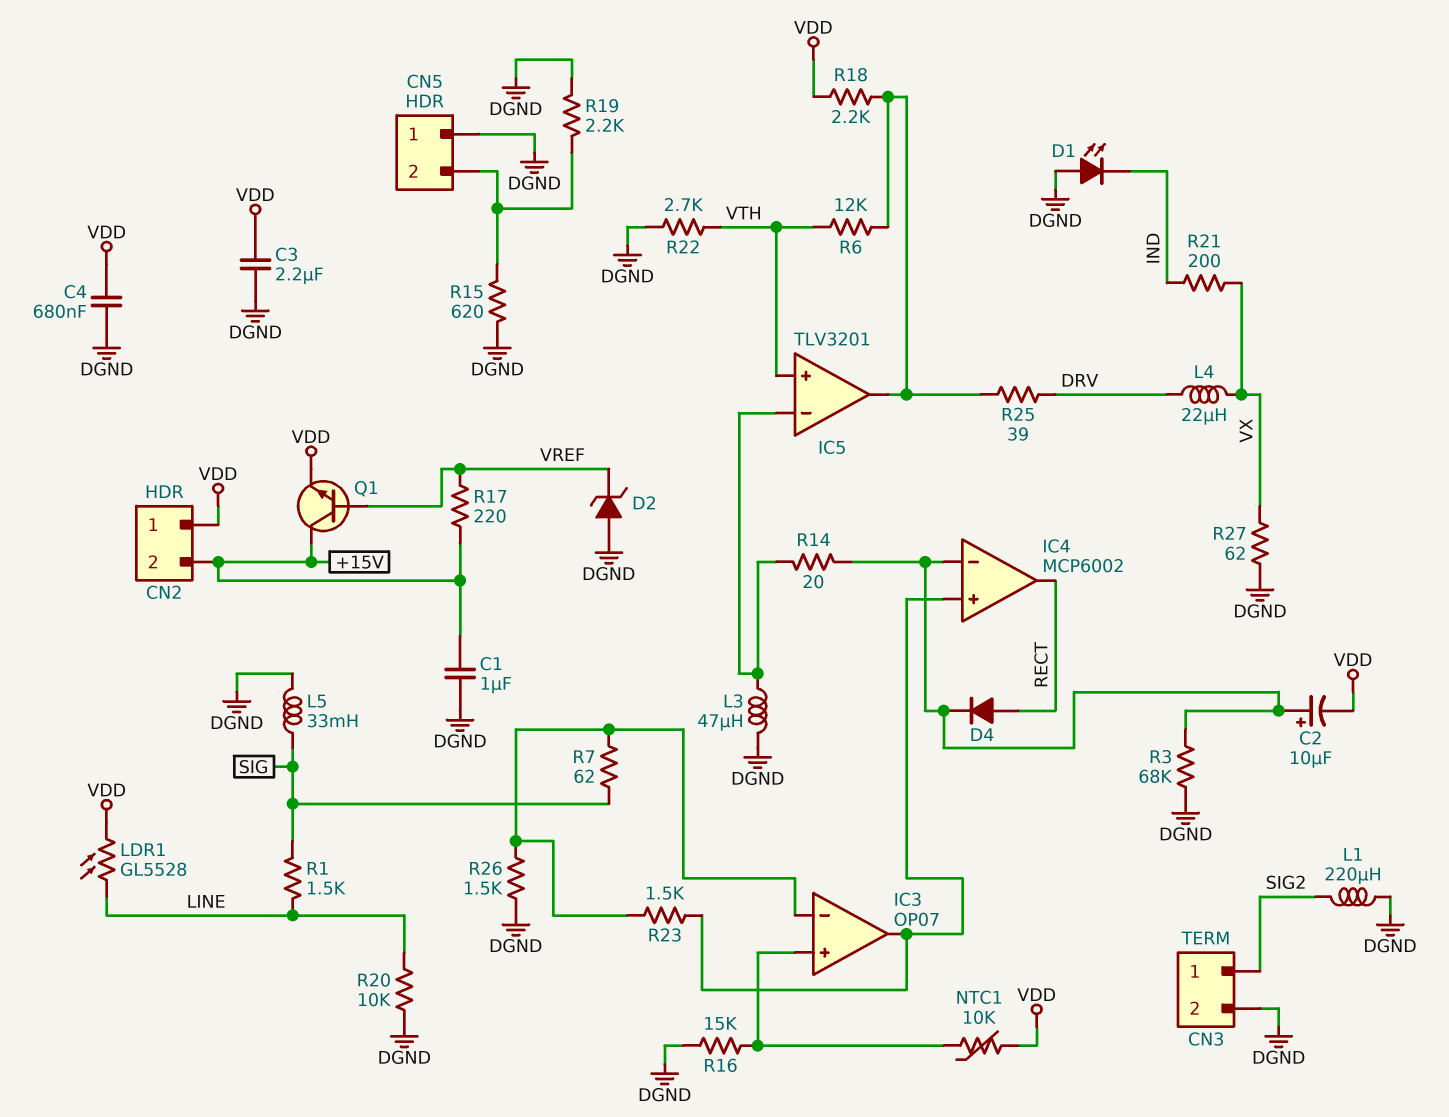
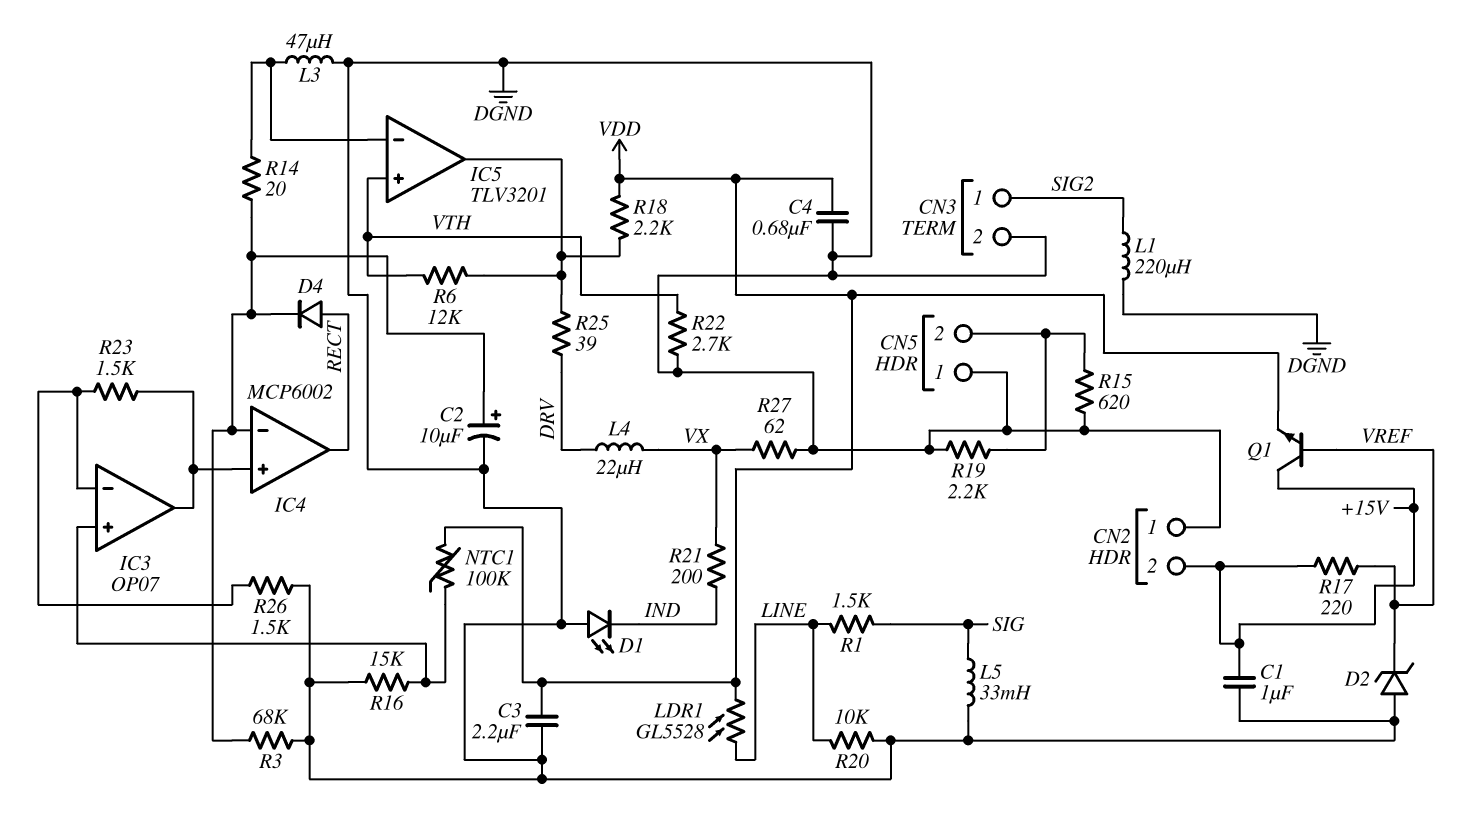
C2: 10uF (plus IC4/in-, minus VDD) -> 10uF (plus IC4/in-, minus DGND)
CN2 pin 1: VDD -> DGND
NTC1: 10k (IC3/in+, VDD) -> 100k (IC3/in+, VDD)
R7: 62 (IC3/in-, SIG) -> none

